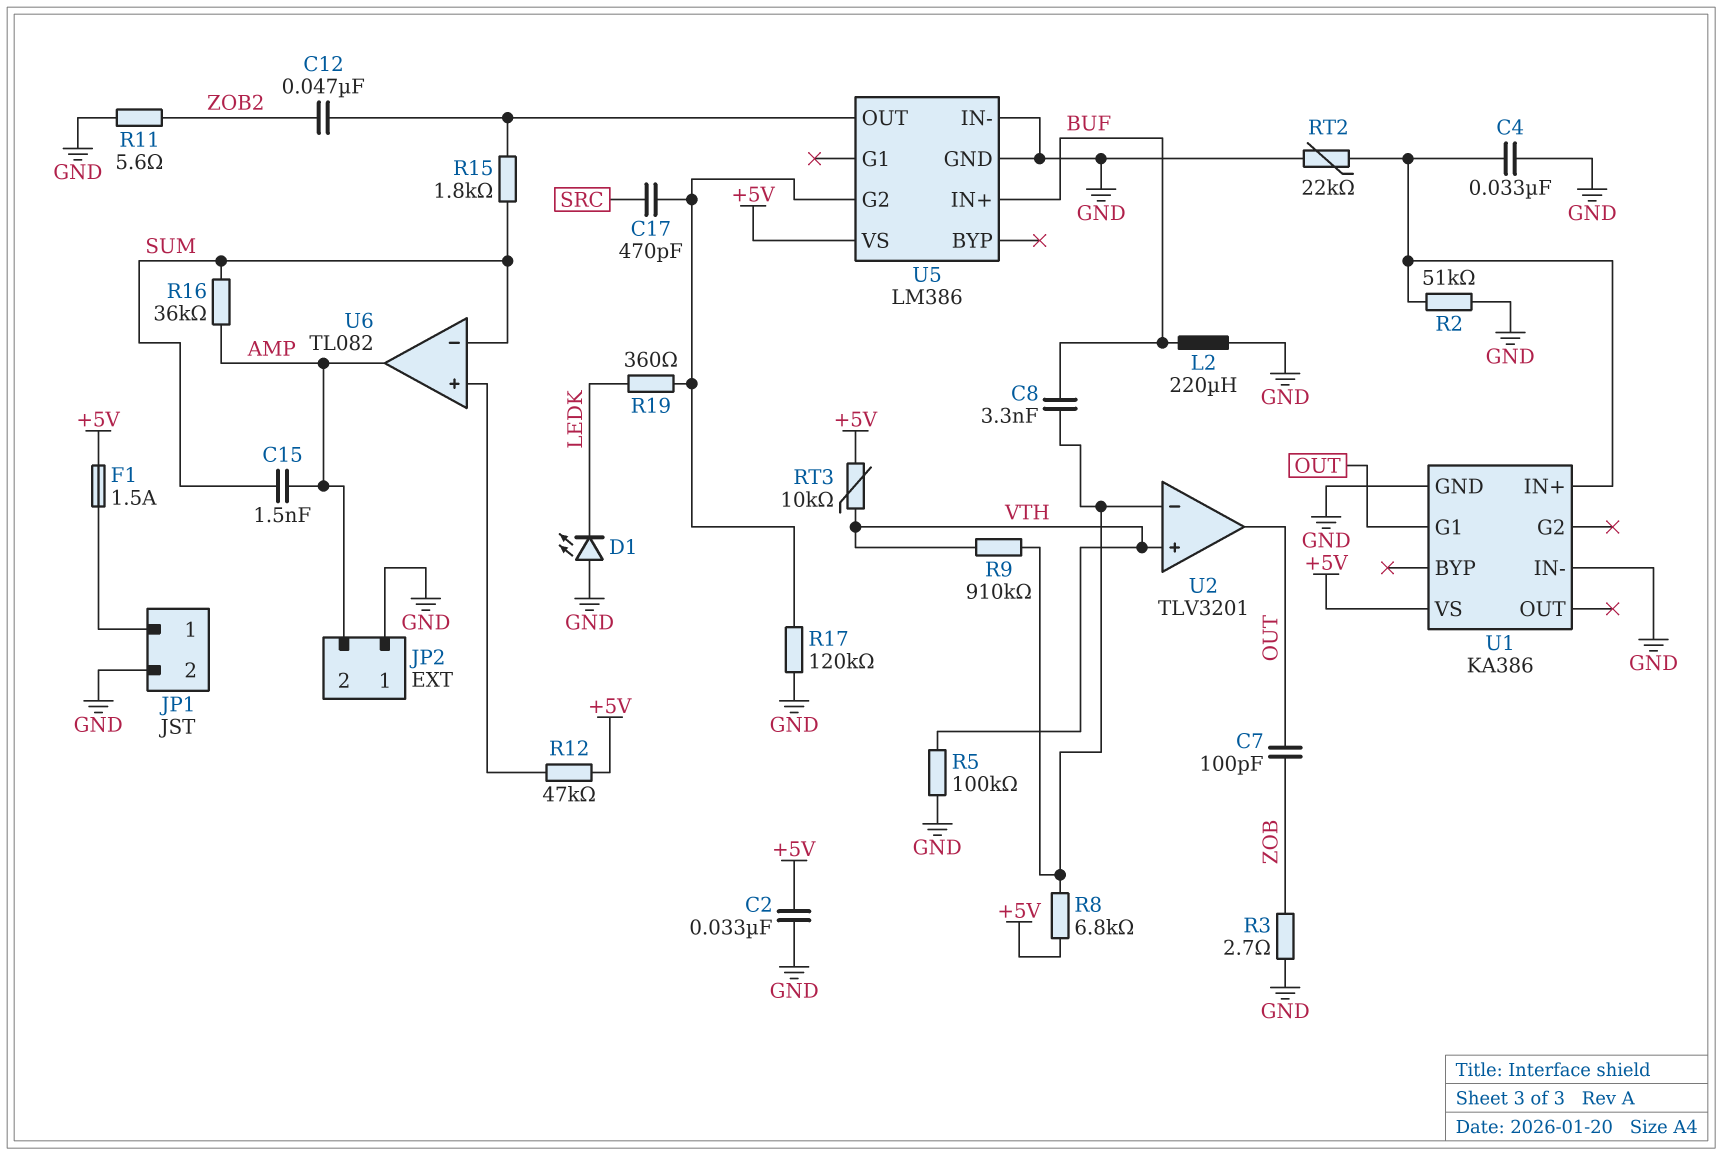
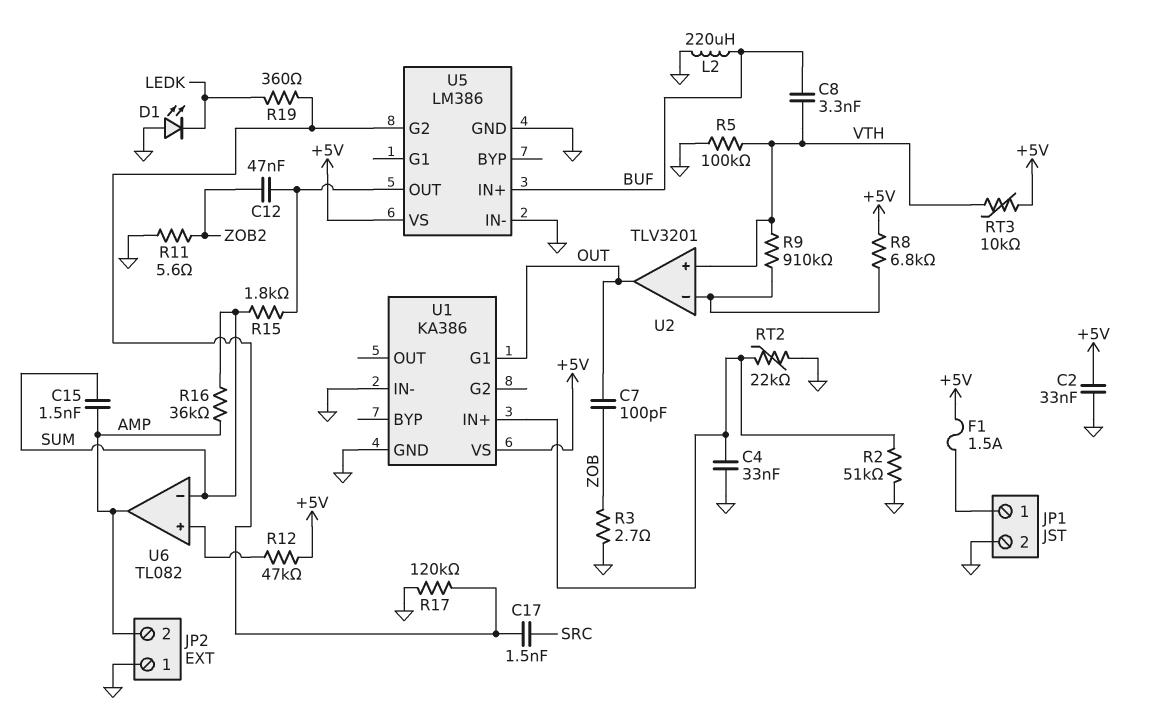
C8: 3.3nF (BUF, U2/in-) -> 3.3nF (BUF, VTH)
C17: 470pF (SRC, U5/G2) -> 1.5nF (SRC, U5/G2)

